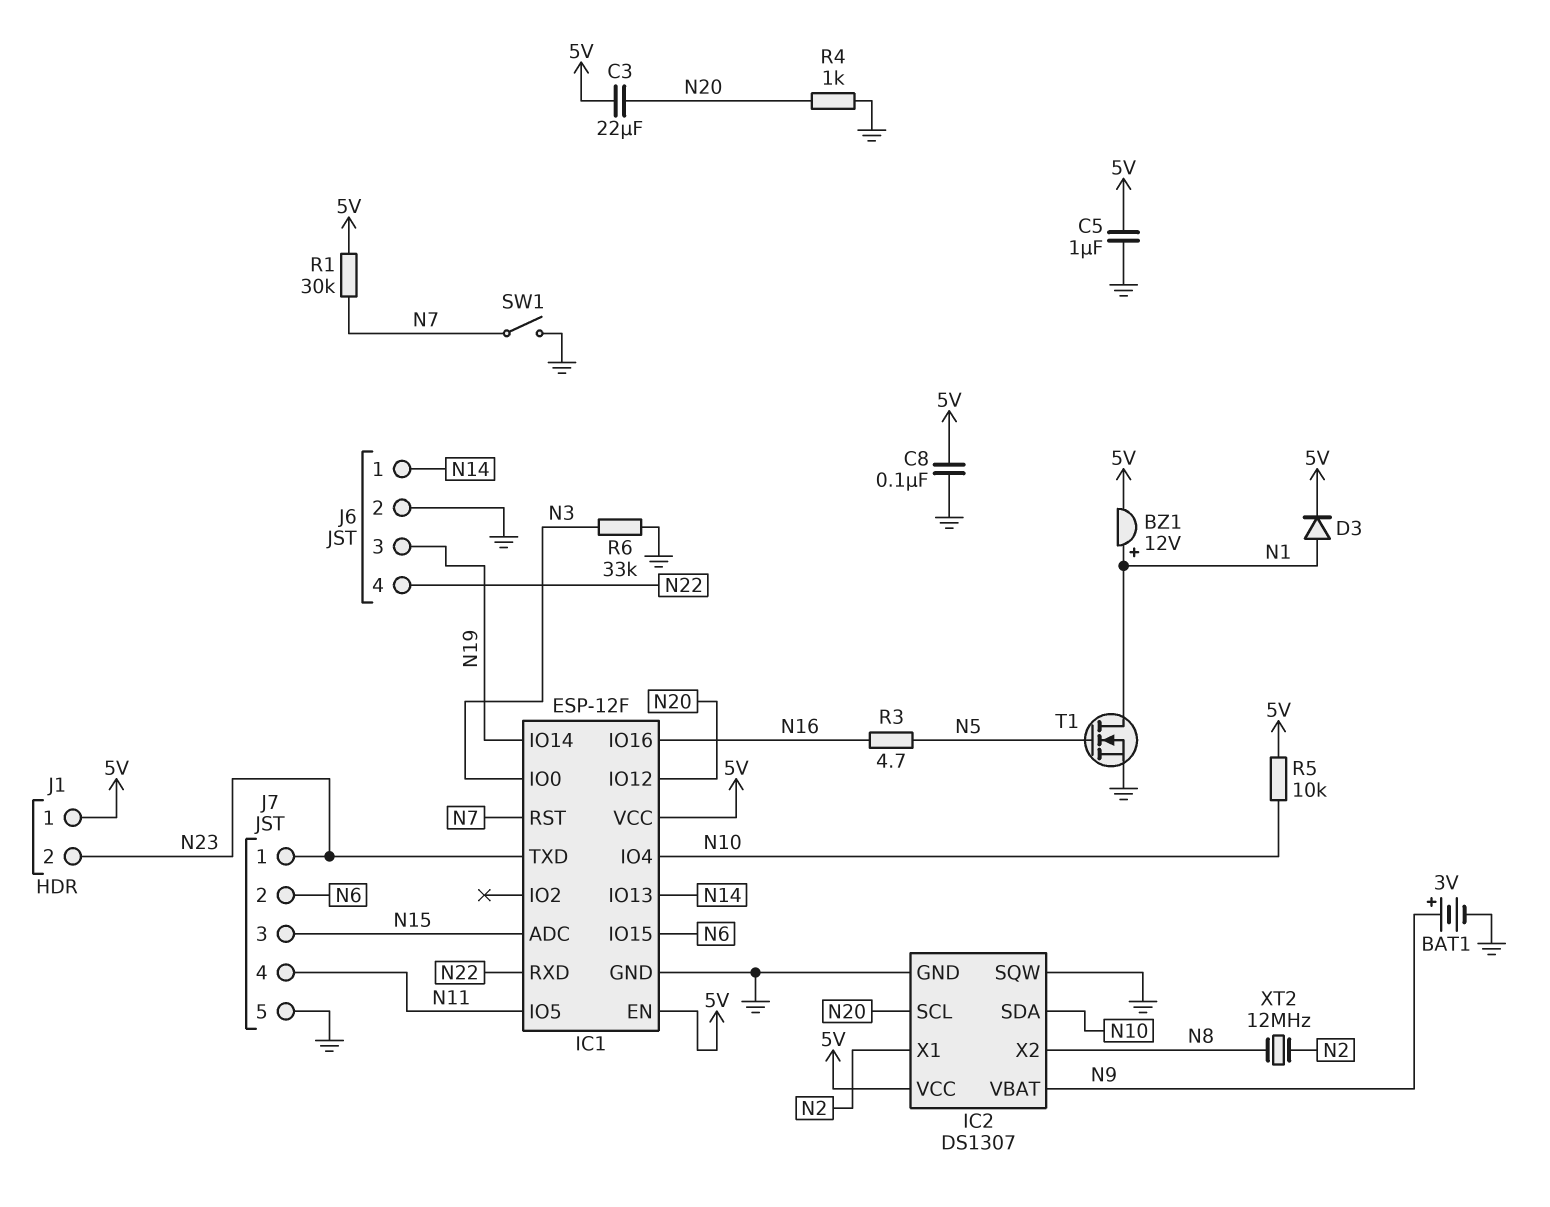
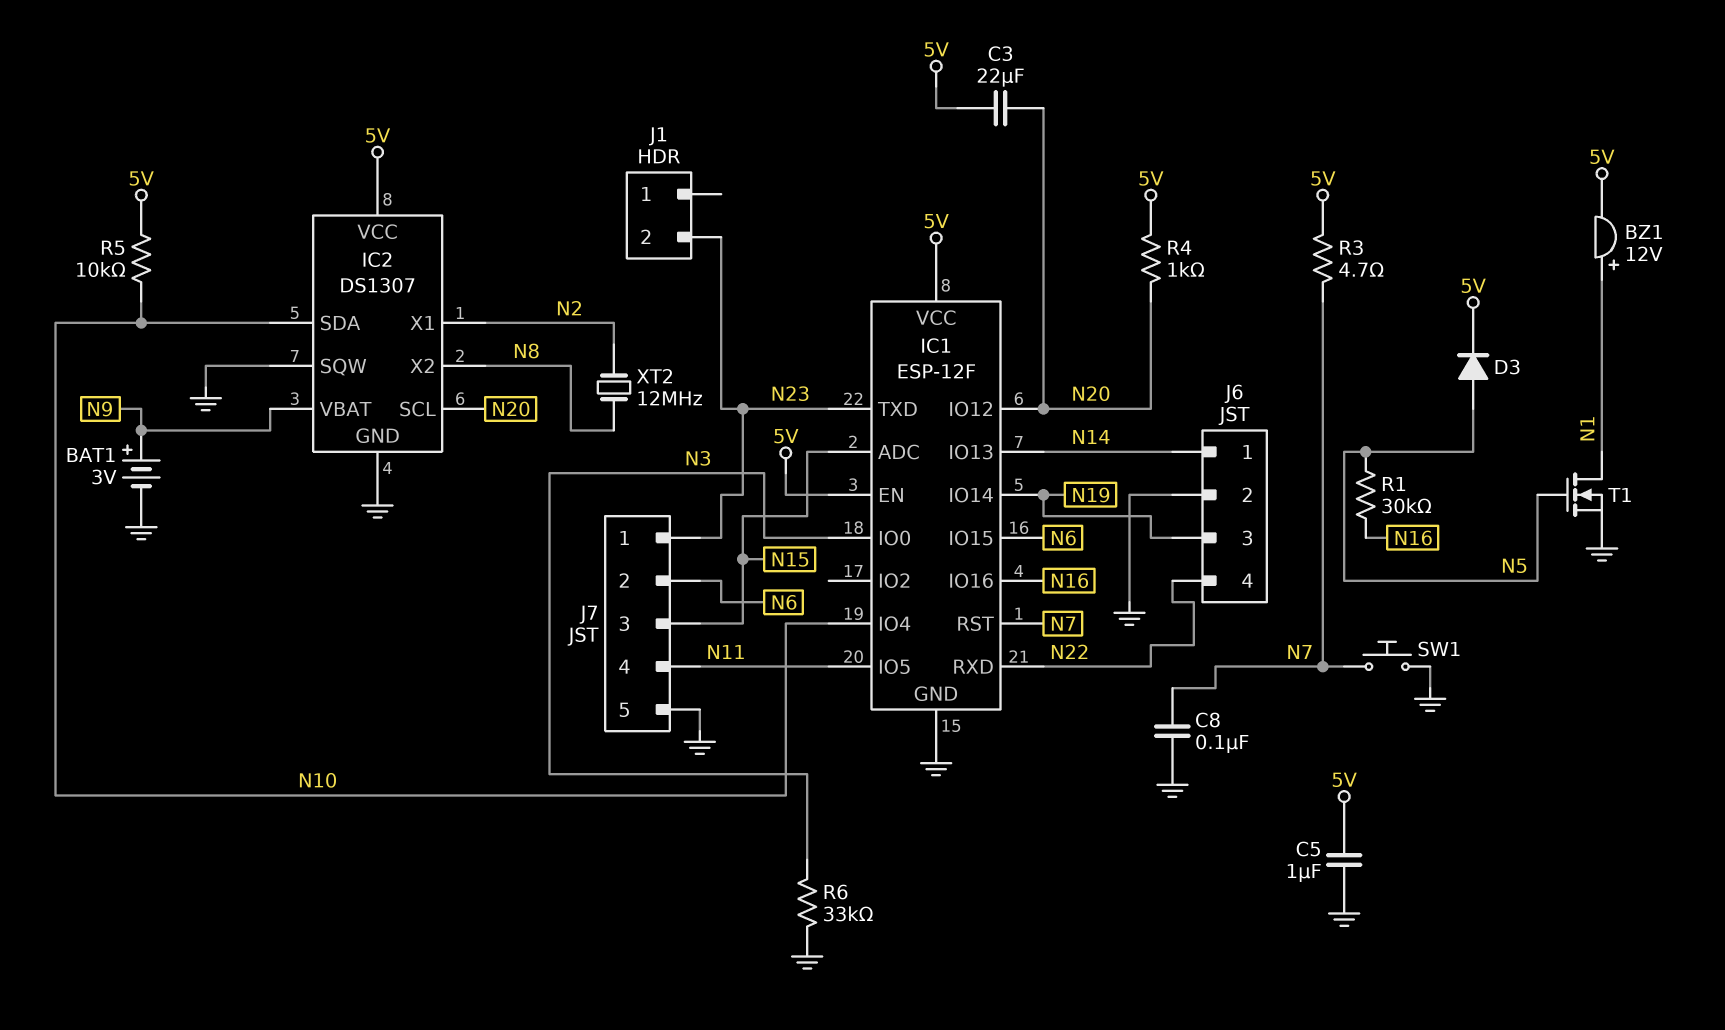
C8: 100nF (5V, GND) -> 100nF (GND, N7)
D3: diode (A N1, K 5V) -> diode (A N5, K 5V)
J1 pin 1: 5V -> none
R1: 30k (5V, N7) -> 30k (N5, N16)
R3: 4.7 (N5, N16) -> 4.7 (5V, N7)
R4: 1k (GND, N20) -> 1k (5V, N20)
SW1: switch (GND, N7) -> button (GND, N7)

